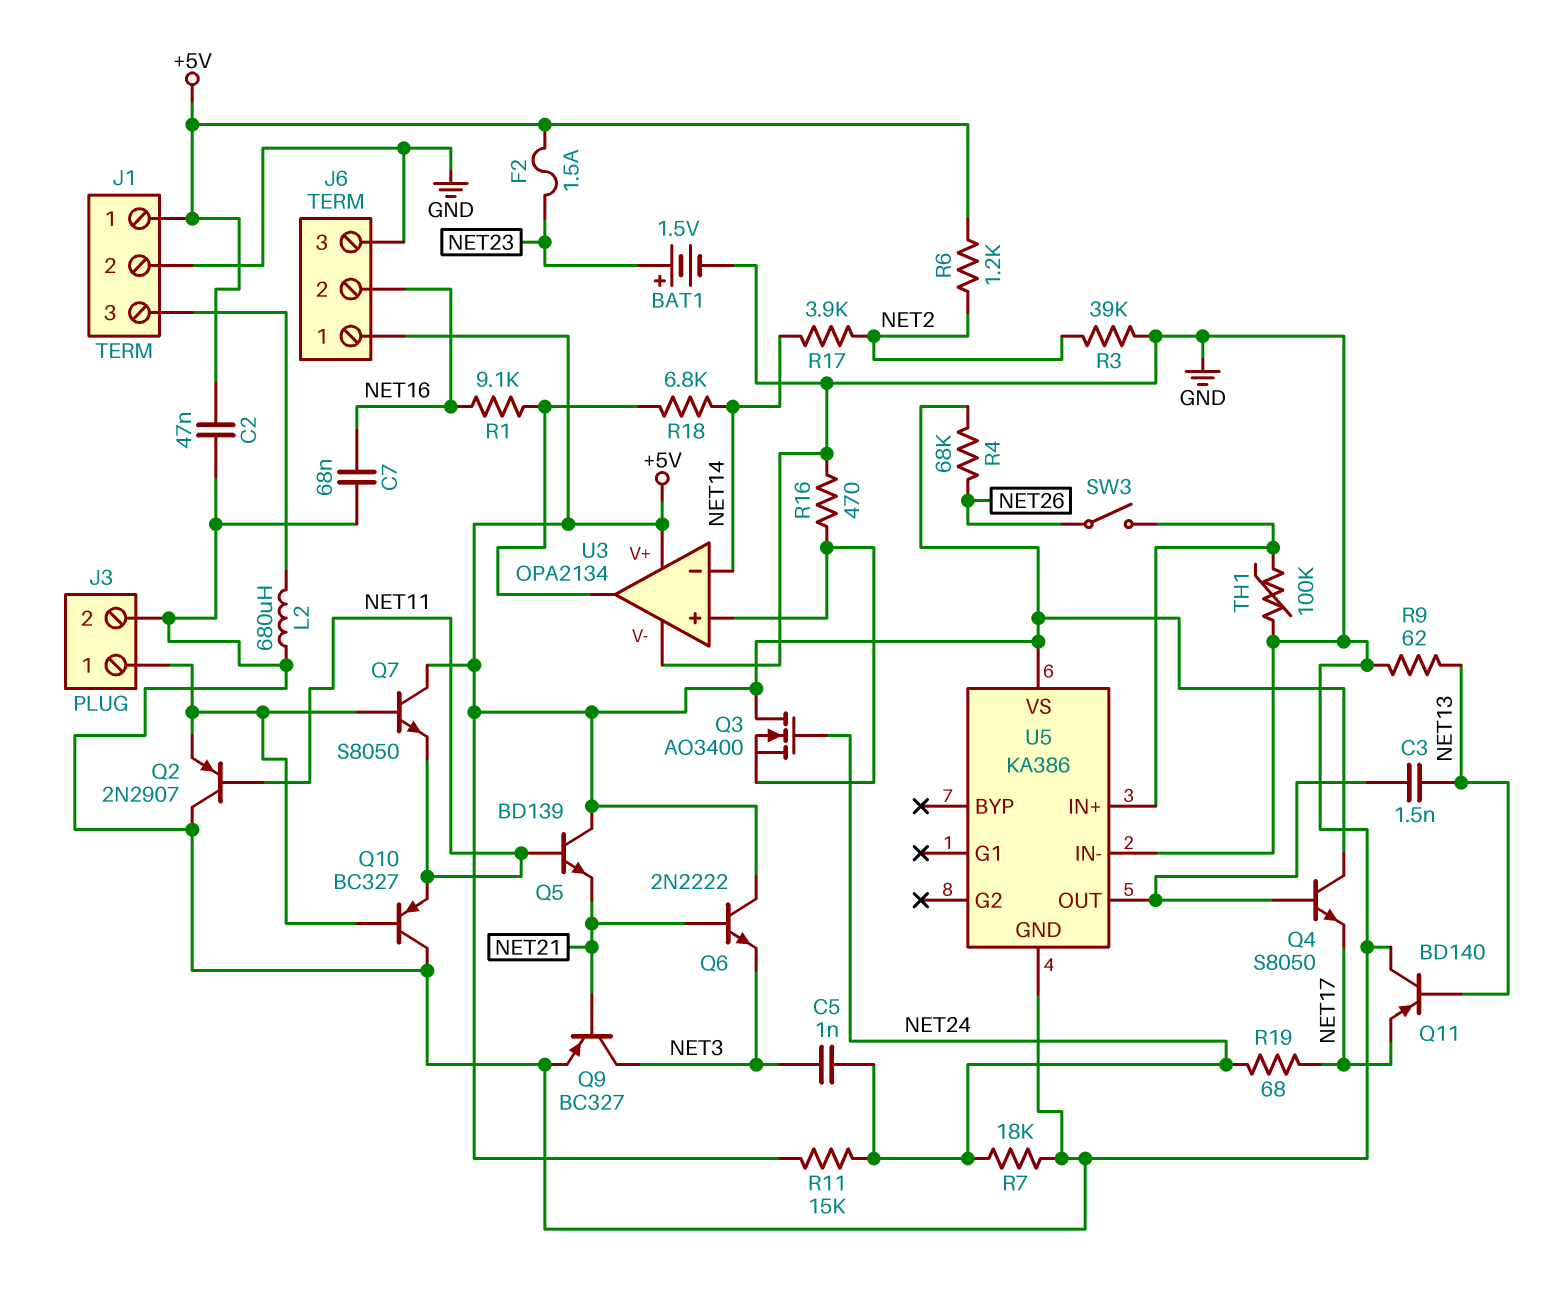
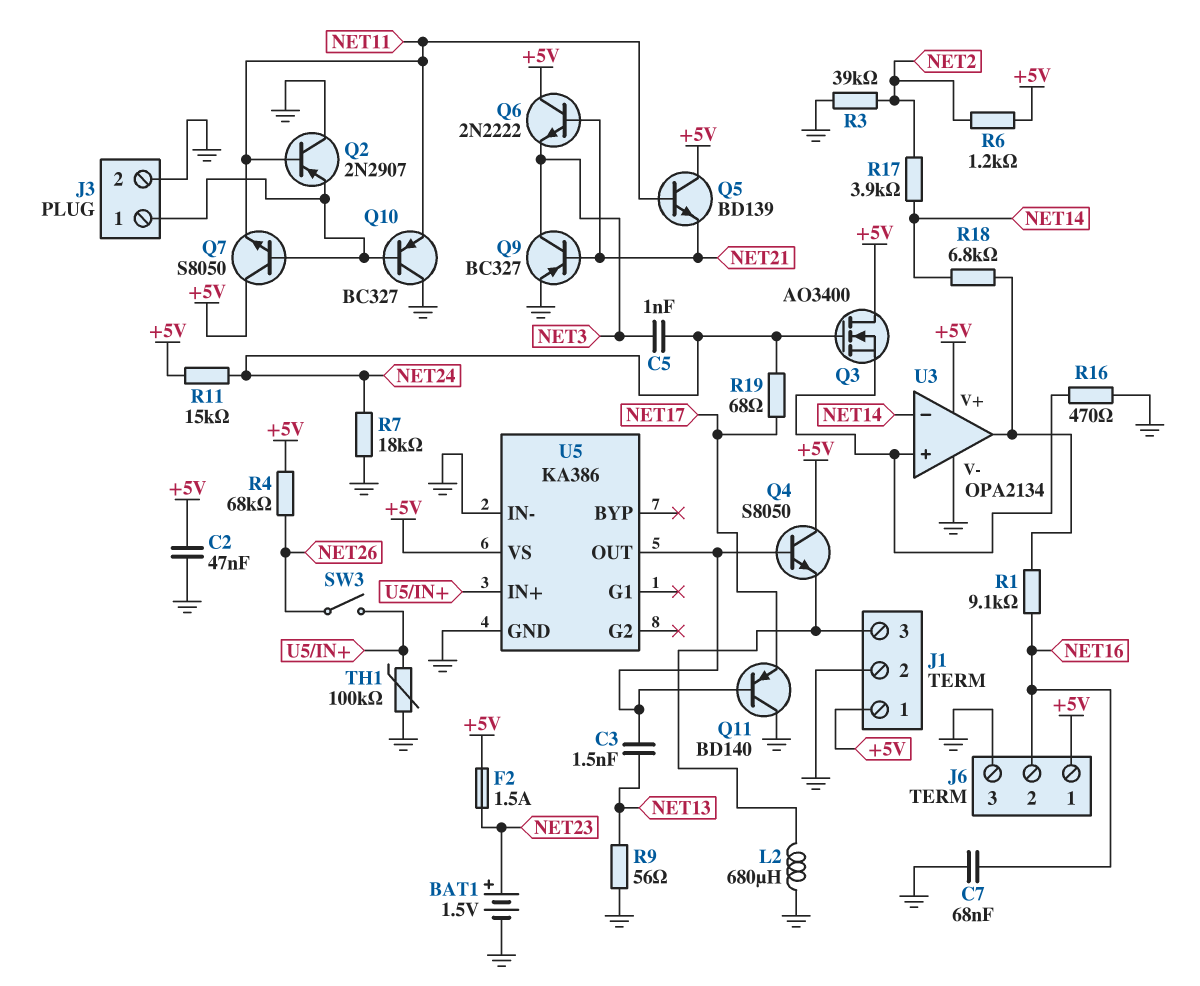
Q4: NPN S8050 (B U5/OUT, C +5V, E NET17) -> NPN S8050 (B U5/OUT, C +5V, E J1/3)
Q11: PNP BD140 (B NET13, C GND, E NET17) -> PNP BD140 (B U5/OUT, C GND, E NET17)
R9: 62 (GND, NET13) -> 56 (GND, NET13)

